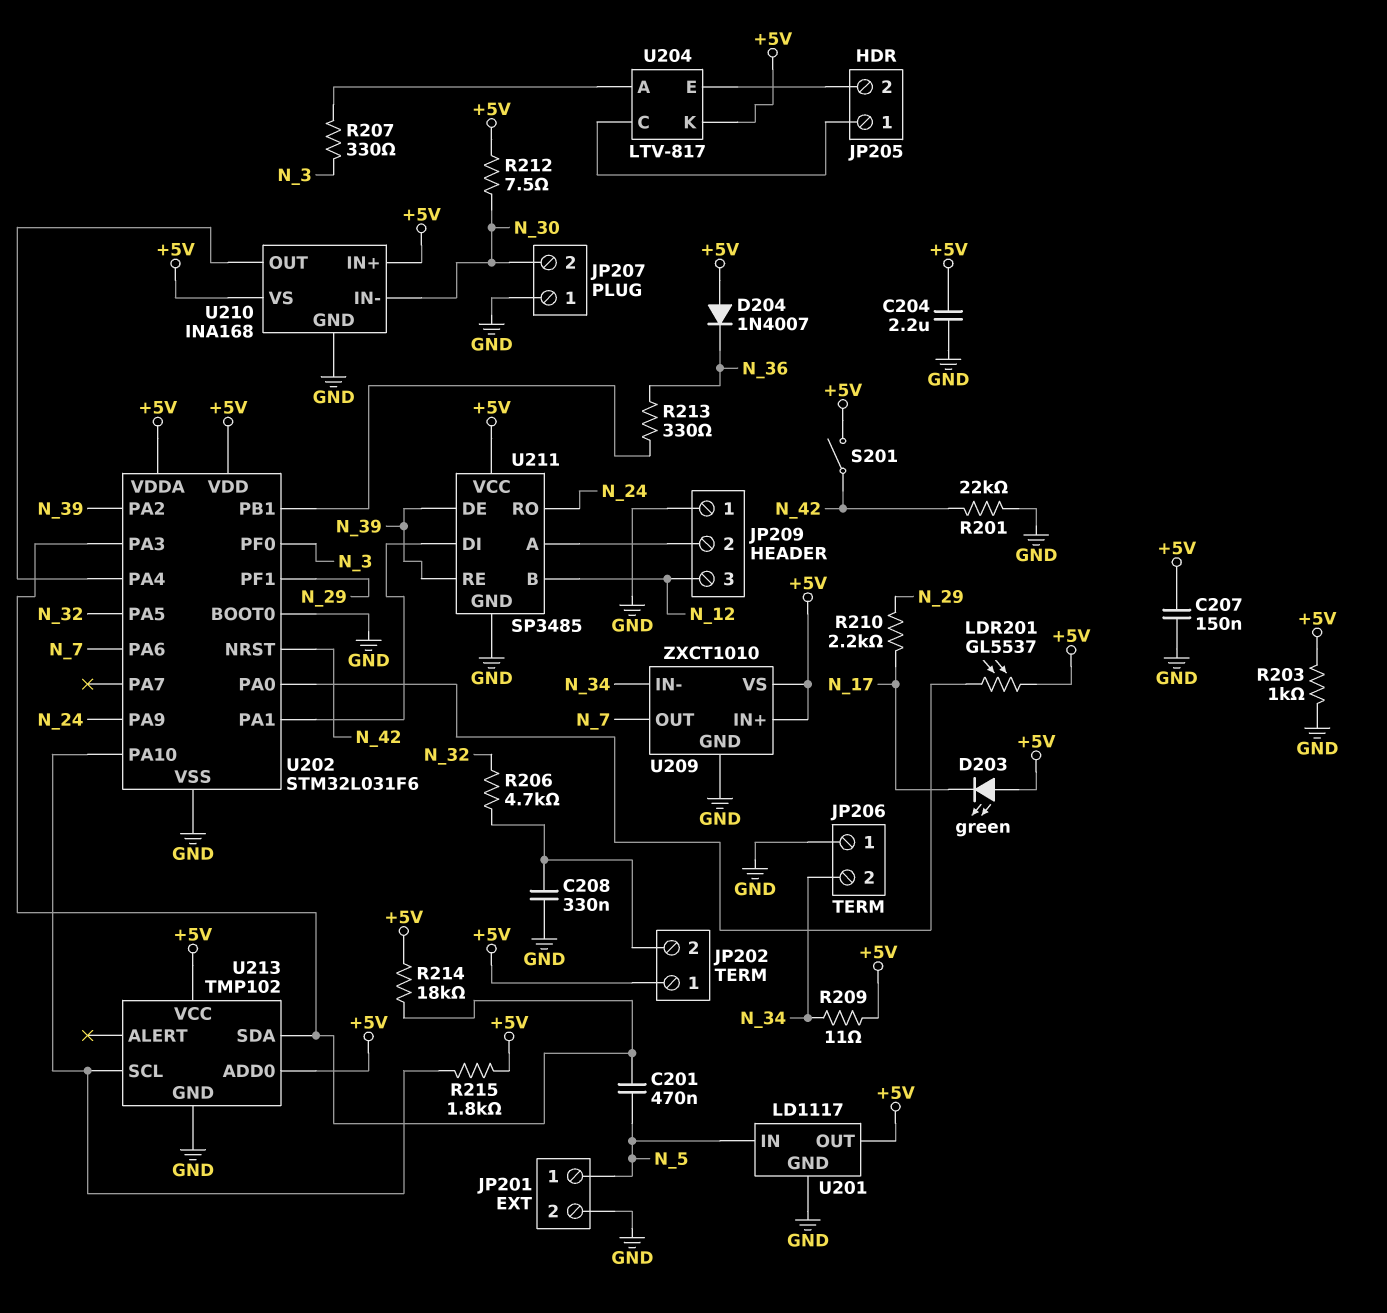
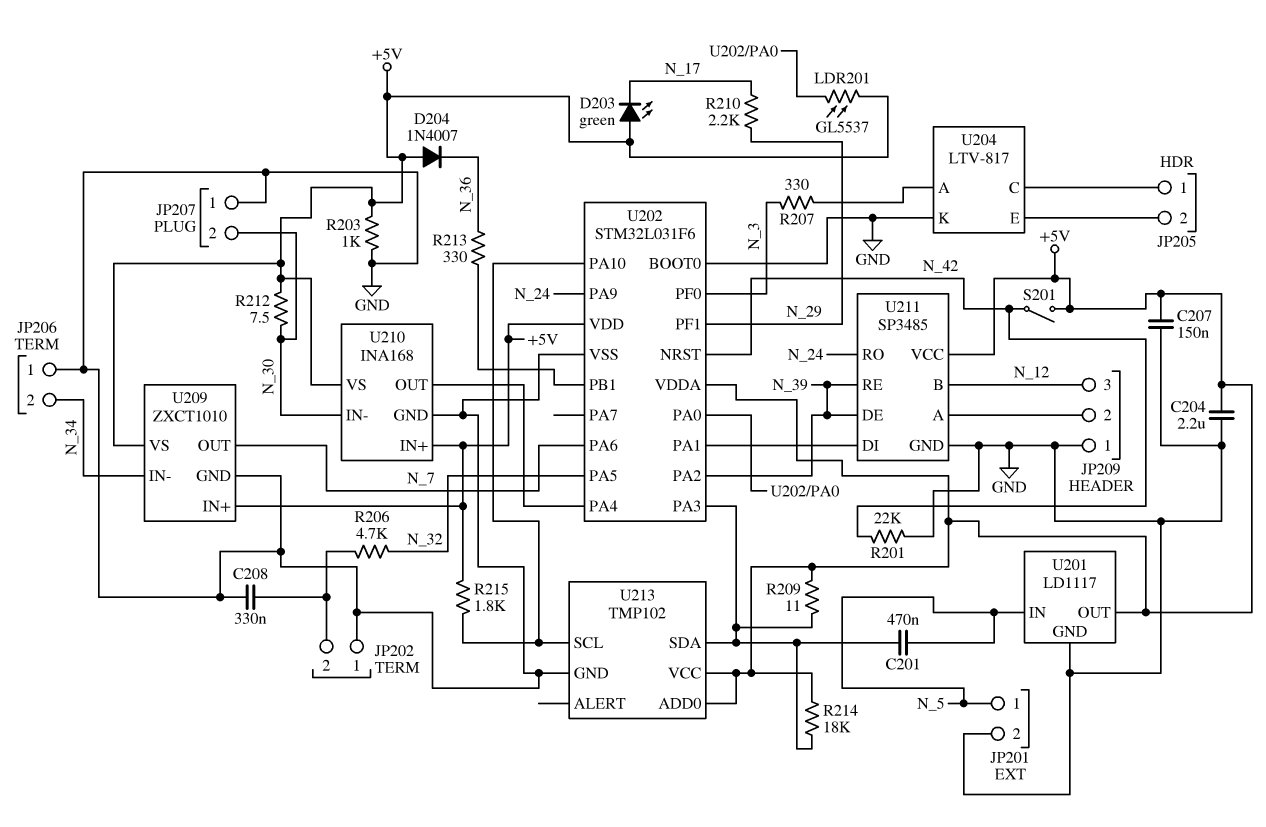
JP202 pin 1: +5V -> GND
R209: 11 (+5V, N_34) -> 11 (+5V, U202/PA3)
U204 pin K: +5V -> GND

